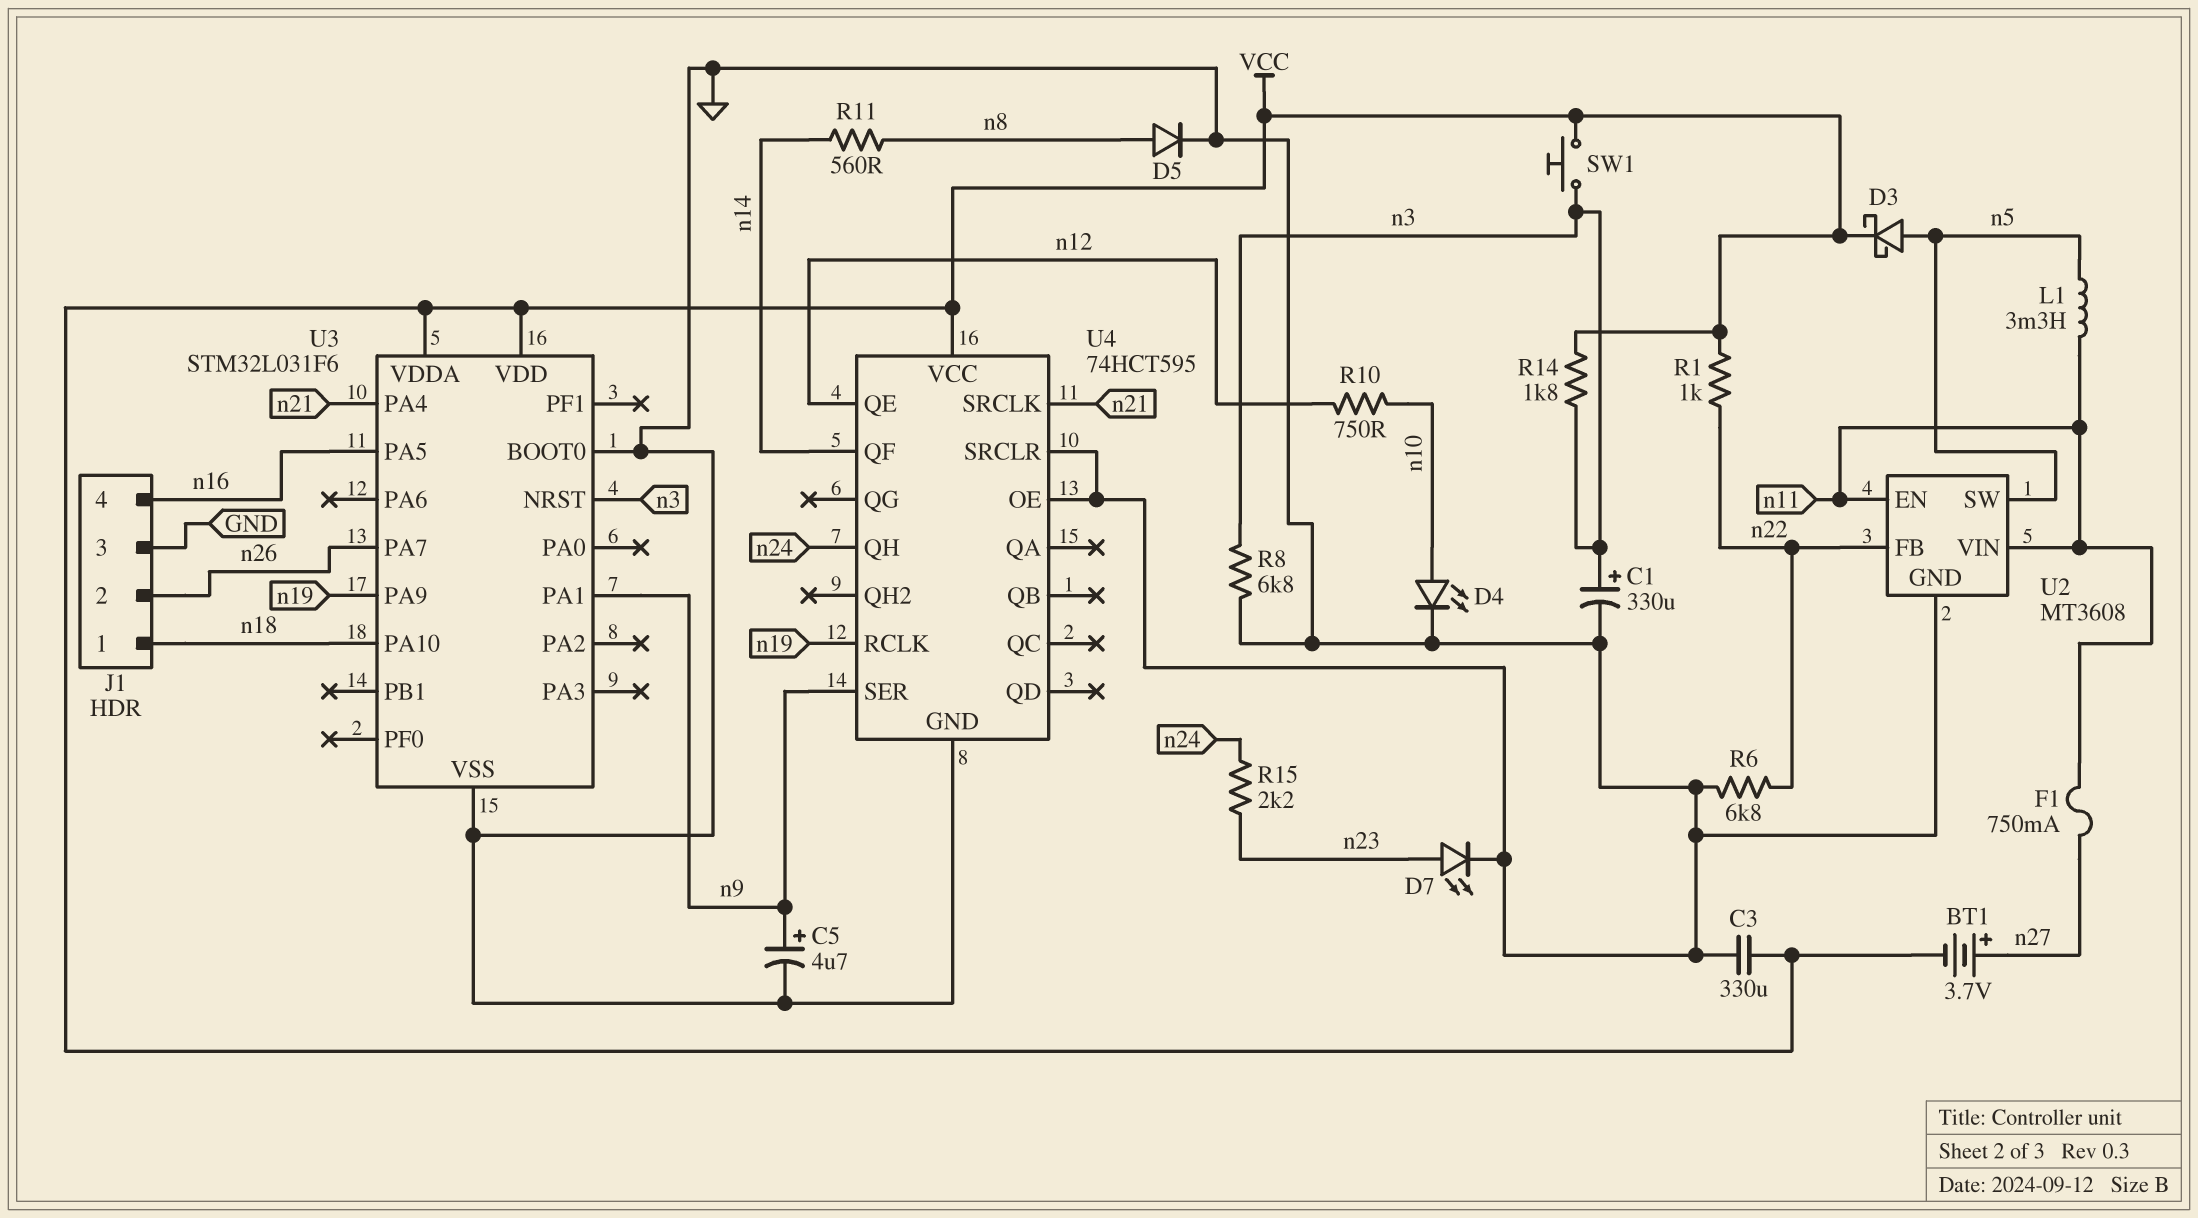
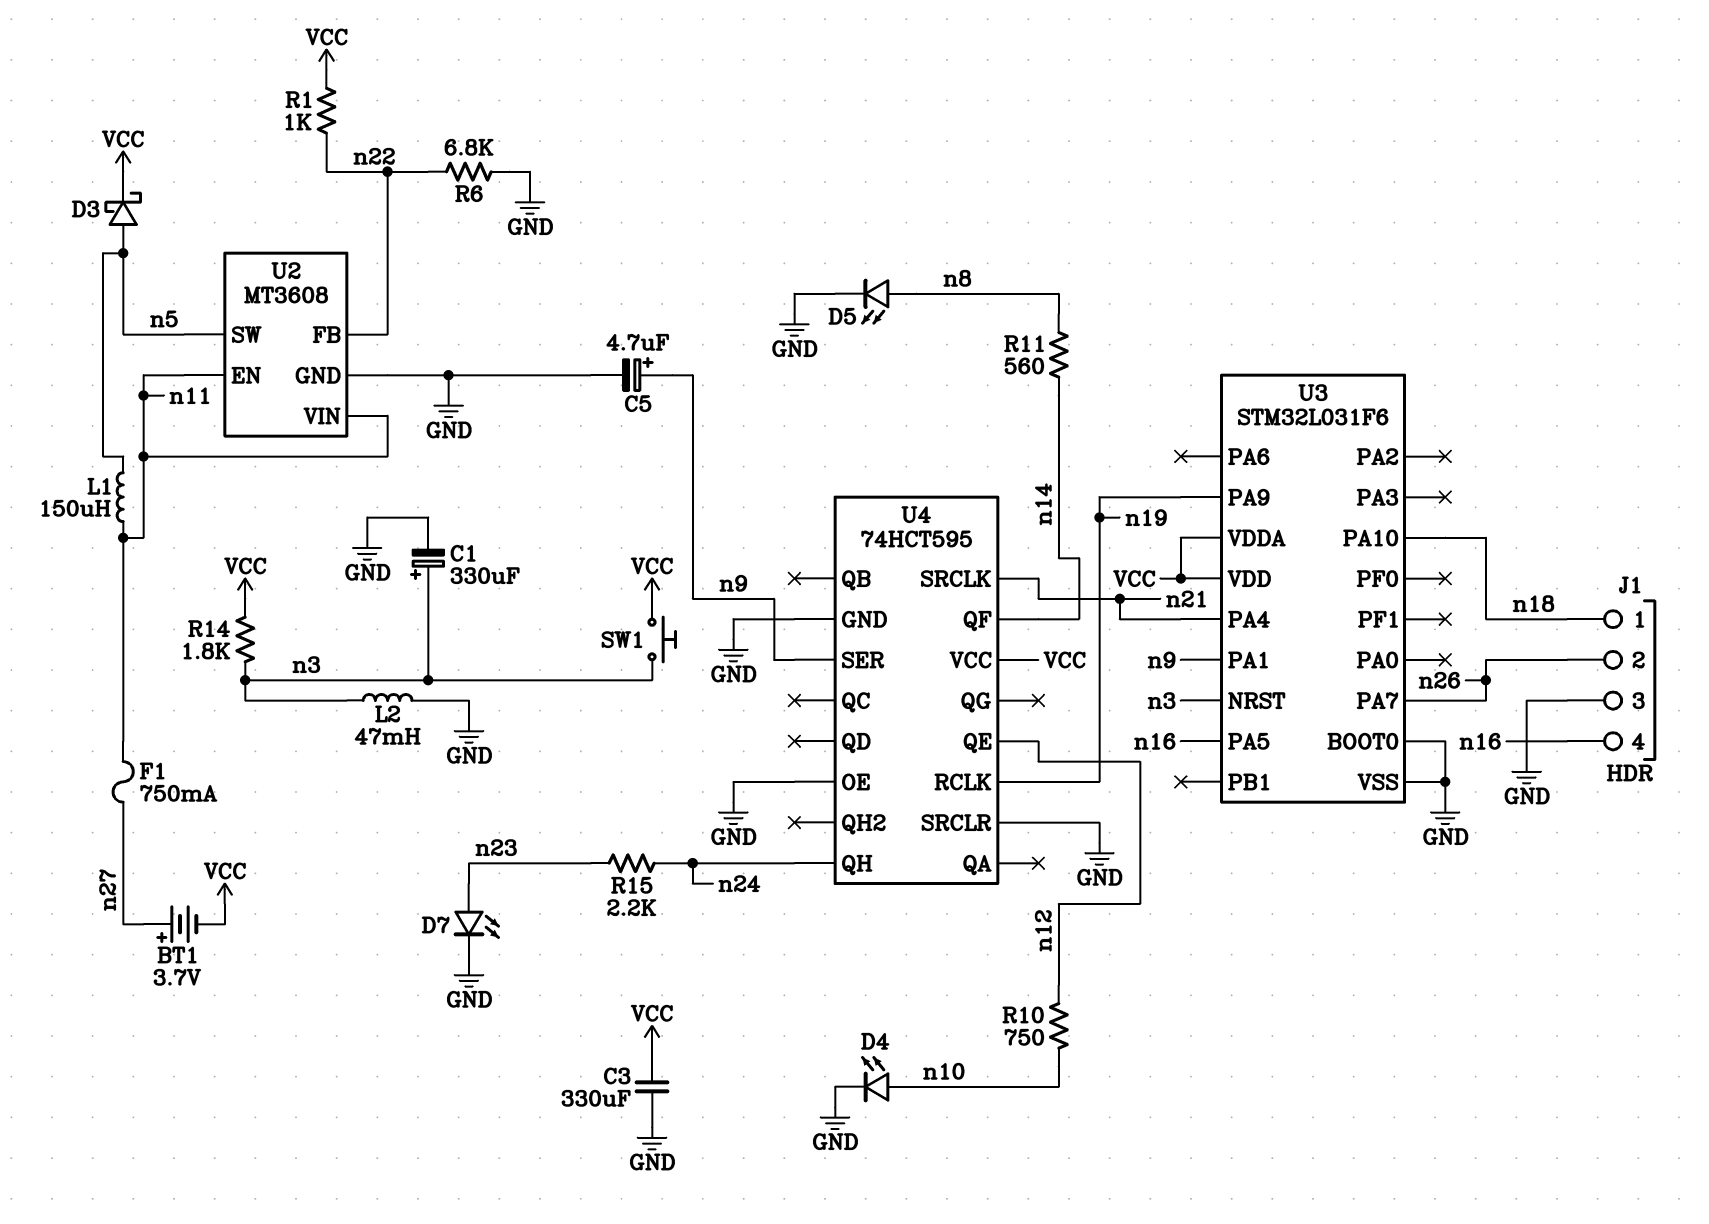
D5: diode (A n8, K GND) -> LED (A n8, K GND)
L1: 3.3mH (n5, n11) -> 150uH (n5, n11)
L2: none -> 47mH (GND, n3)
R8: 6.8k (GND, n3) -> none

